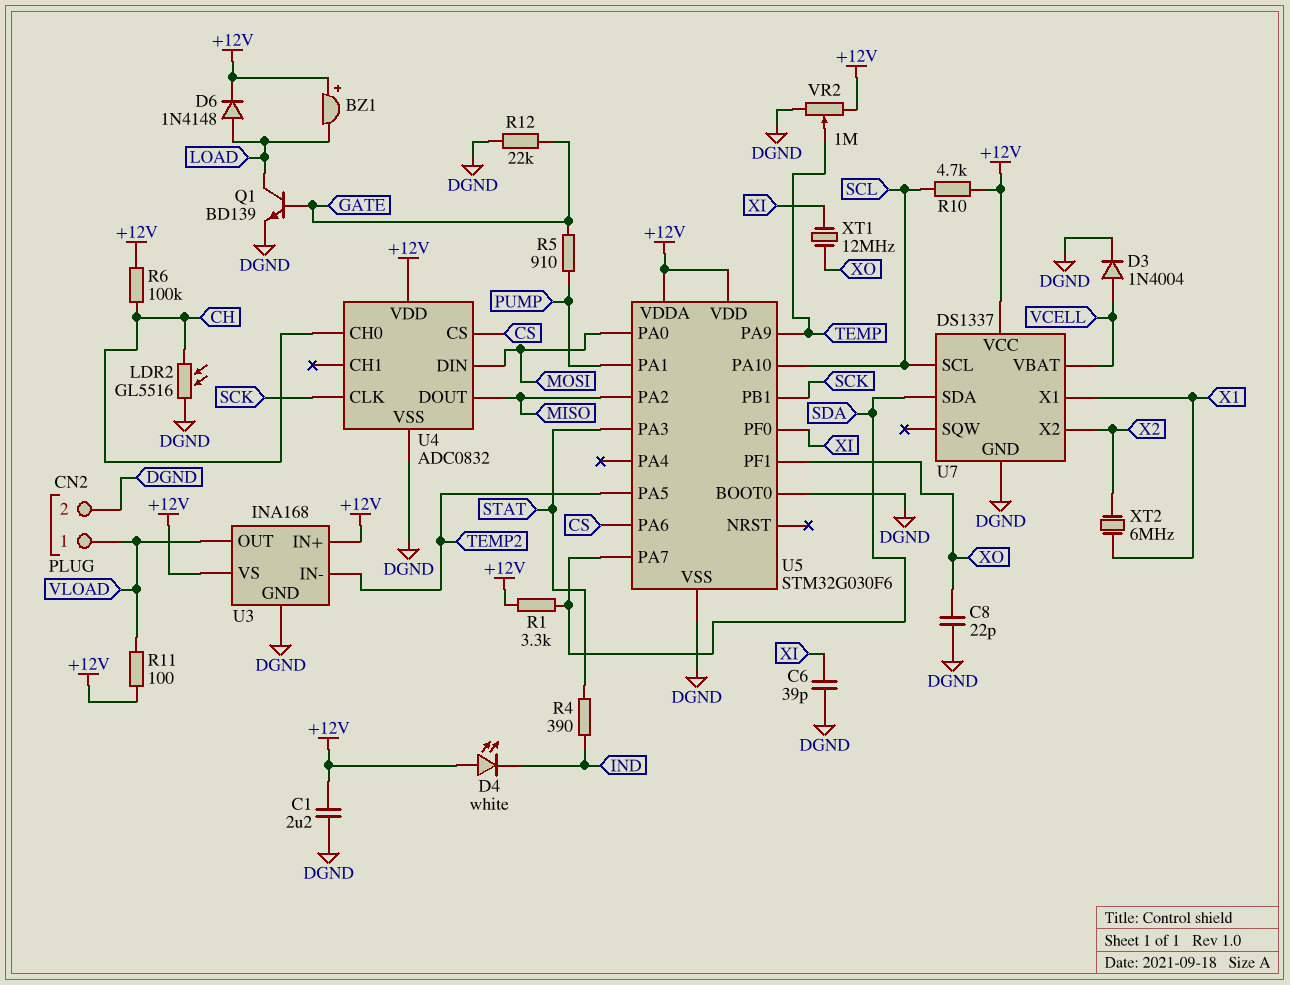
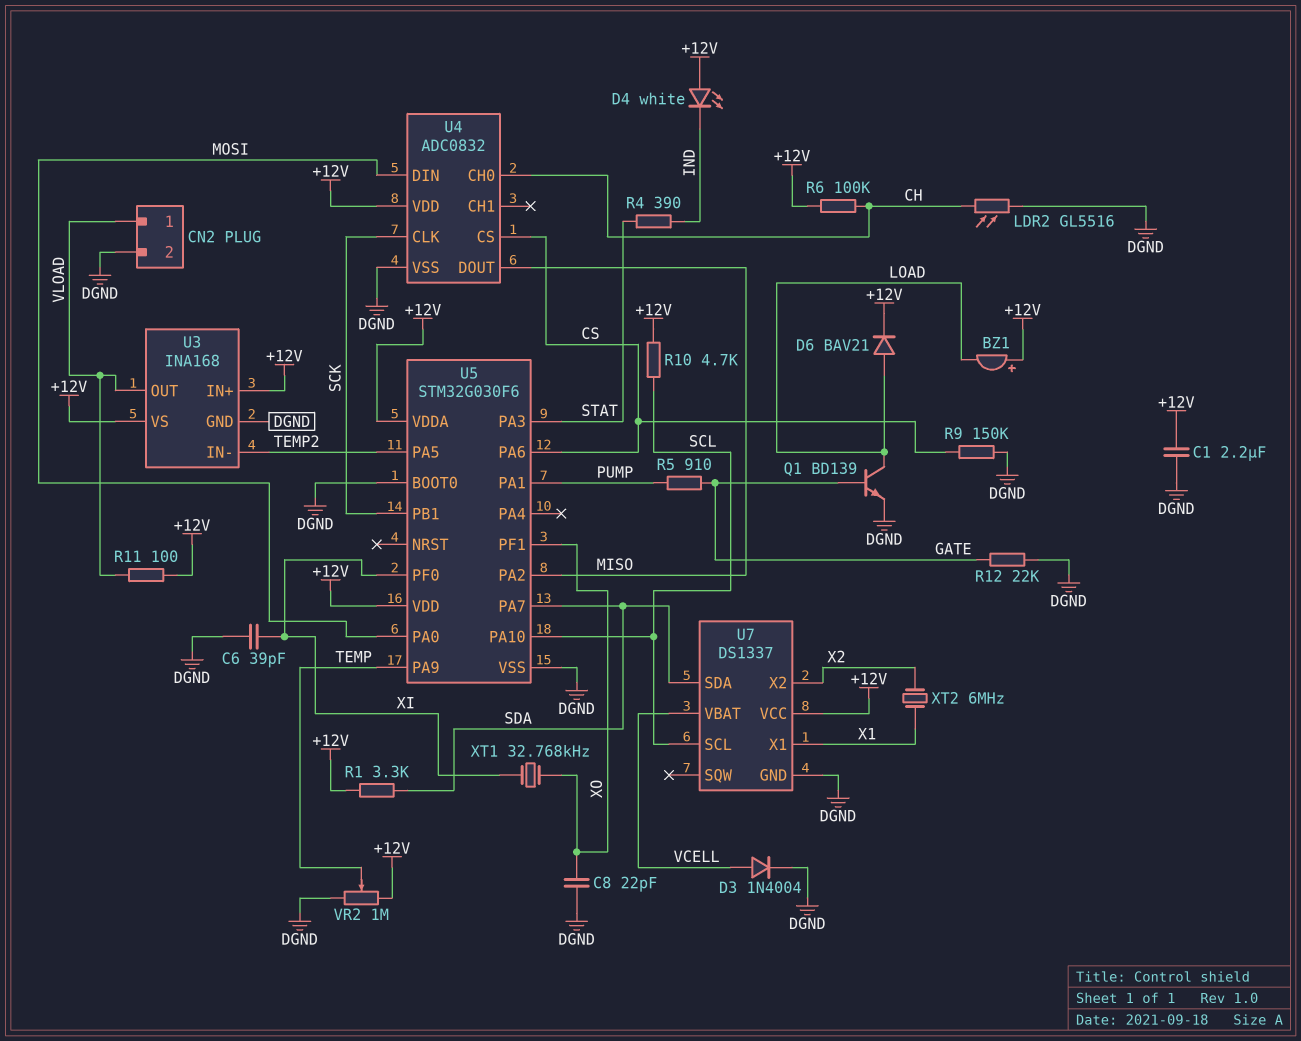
D6: diode 1N4148 (A LOAD, K +12V) -> diode BAV21 (A LOAD, K +12V)
R9: none -> 150k (CS, DGND)
XT1: 12MHz (XI, XO) -> 32.768kHz (XI, XO)

